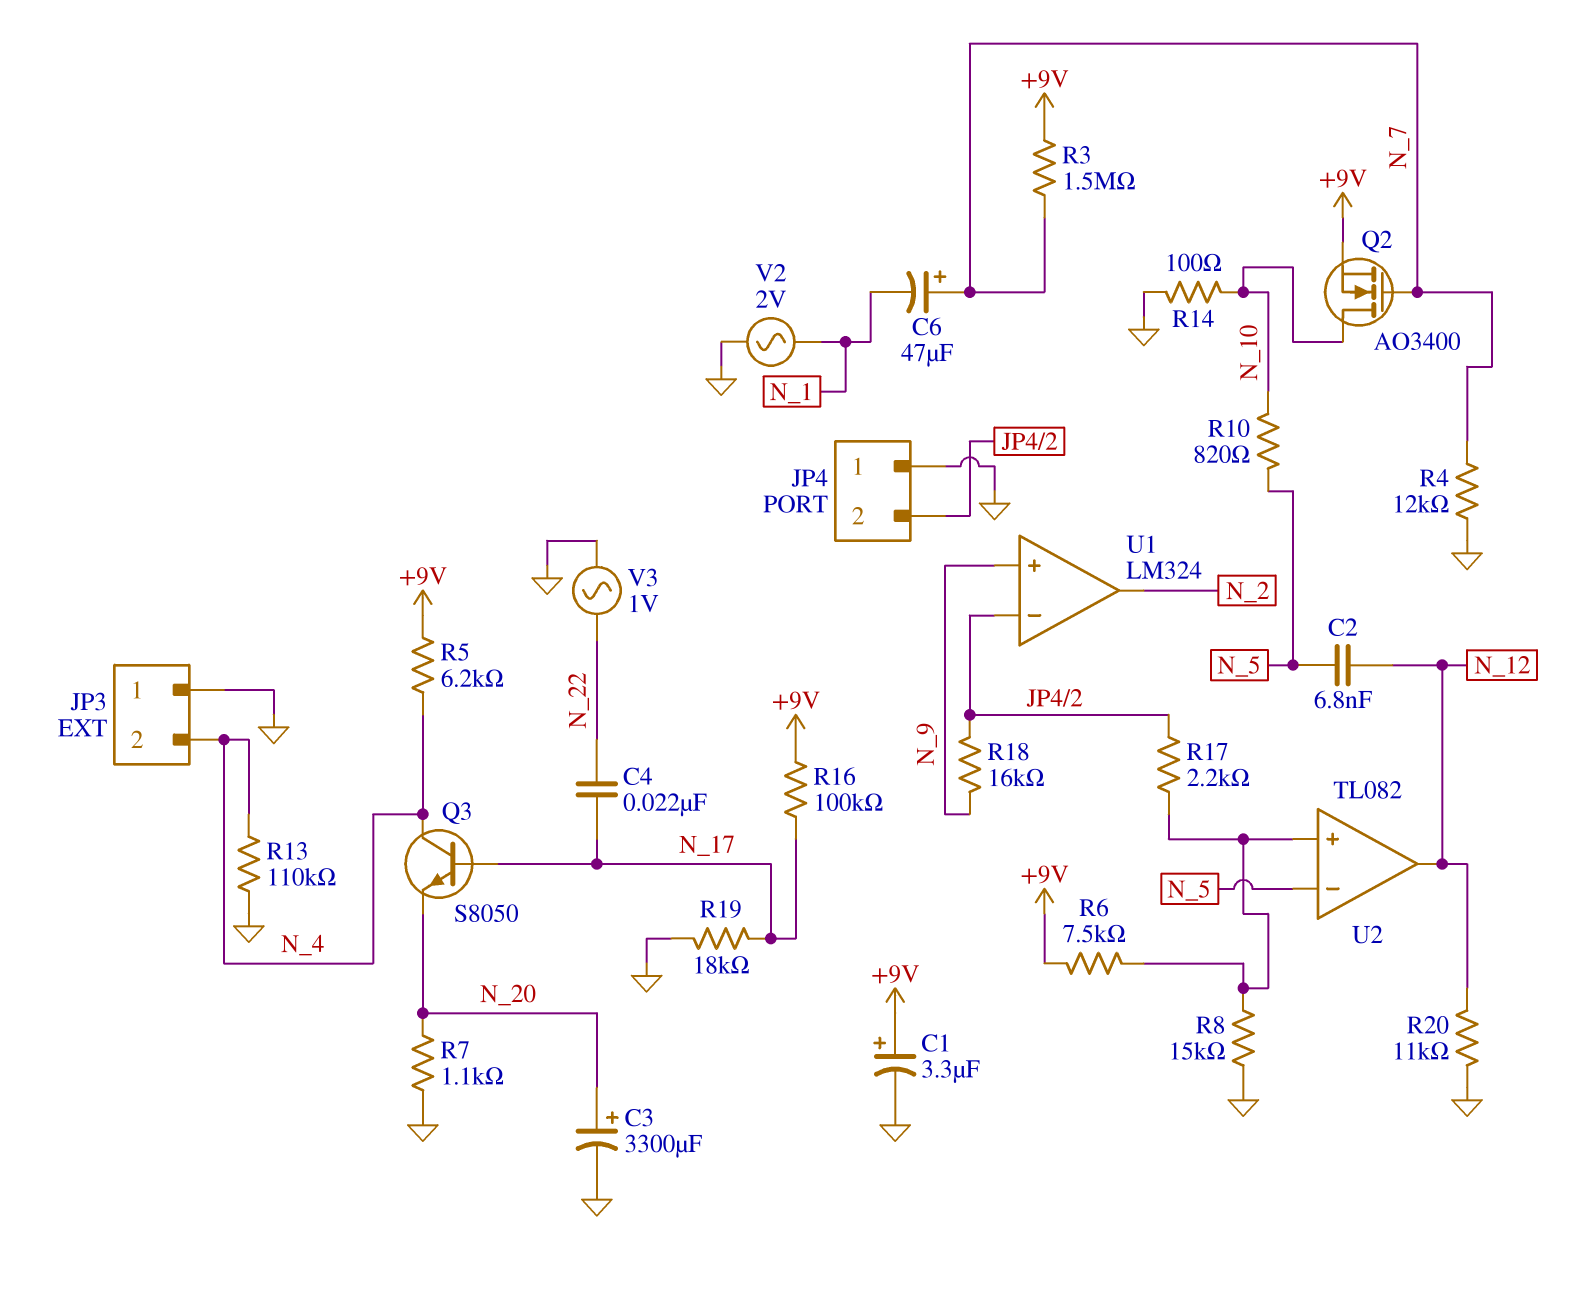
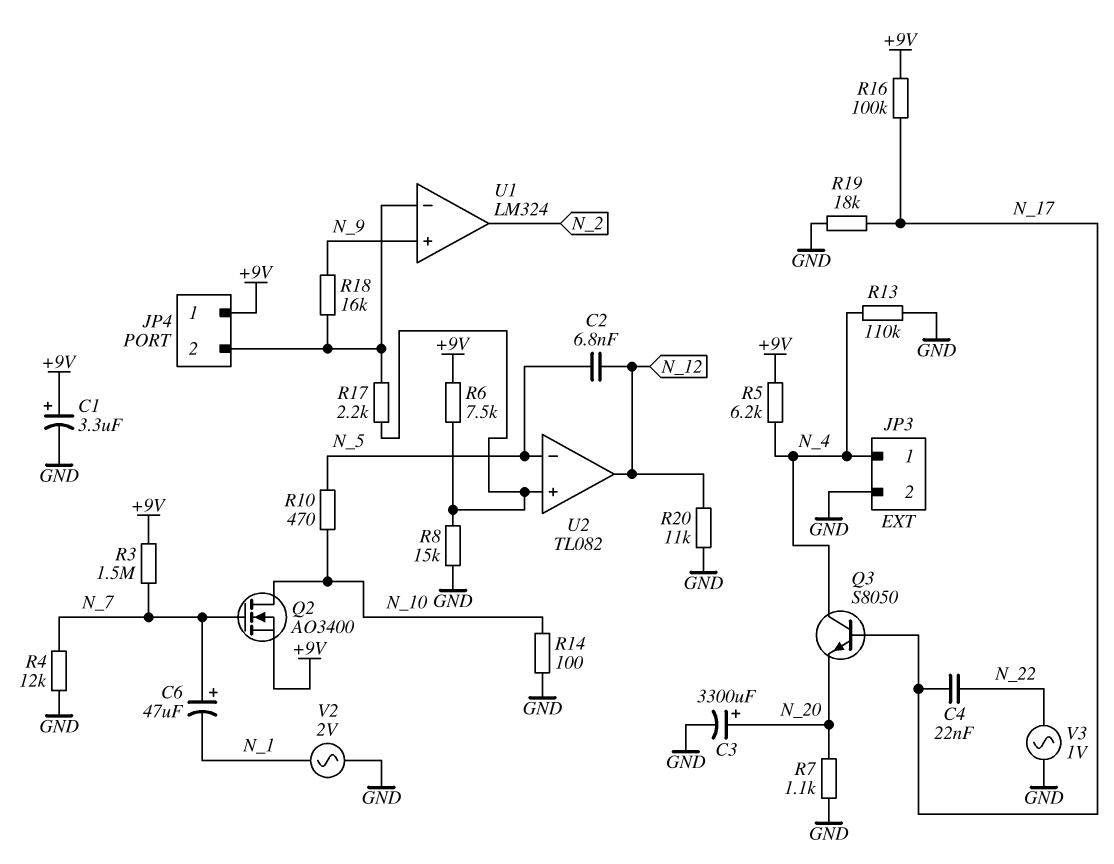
JP3 pin 1: GND -> N_4
JP3 pin 2: N_4 -> GND
JP4 pin 1: GND -> +9V
R10: 820 (N_5, N_10) -> 470 (N_5, N_10)

